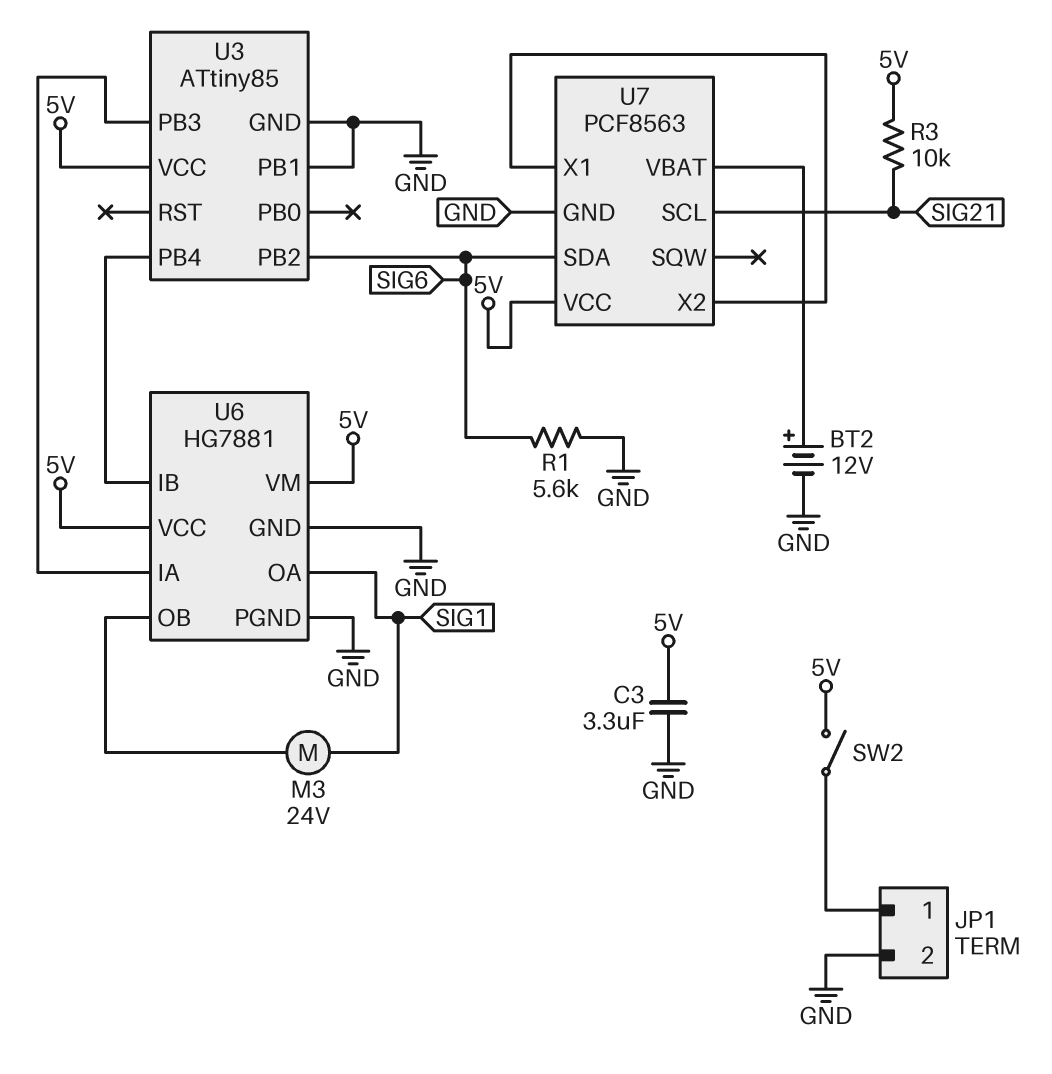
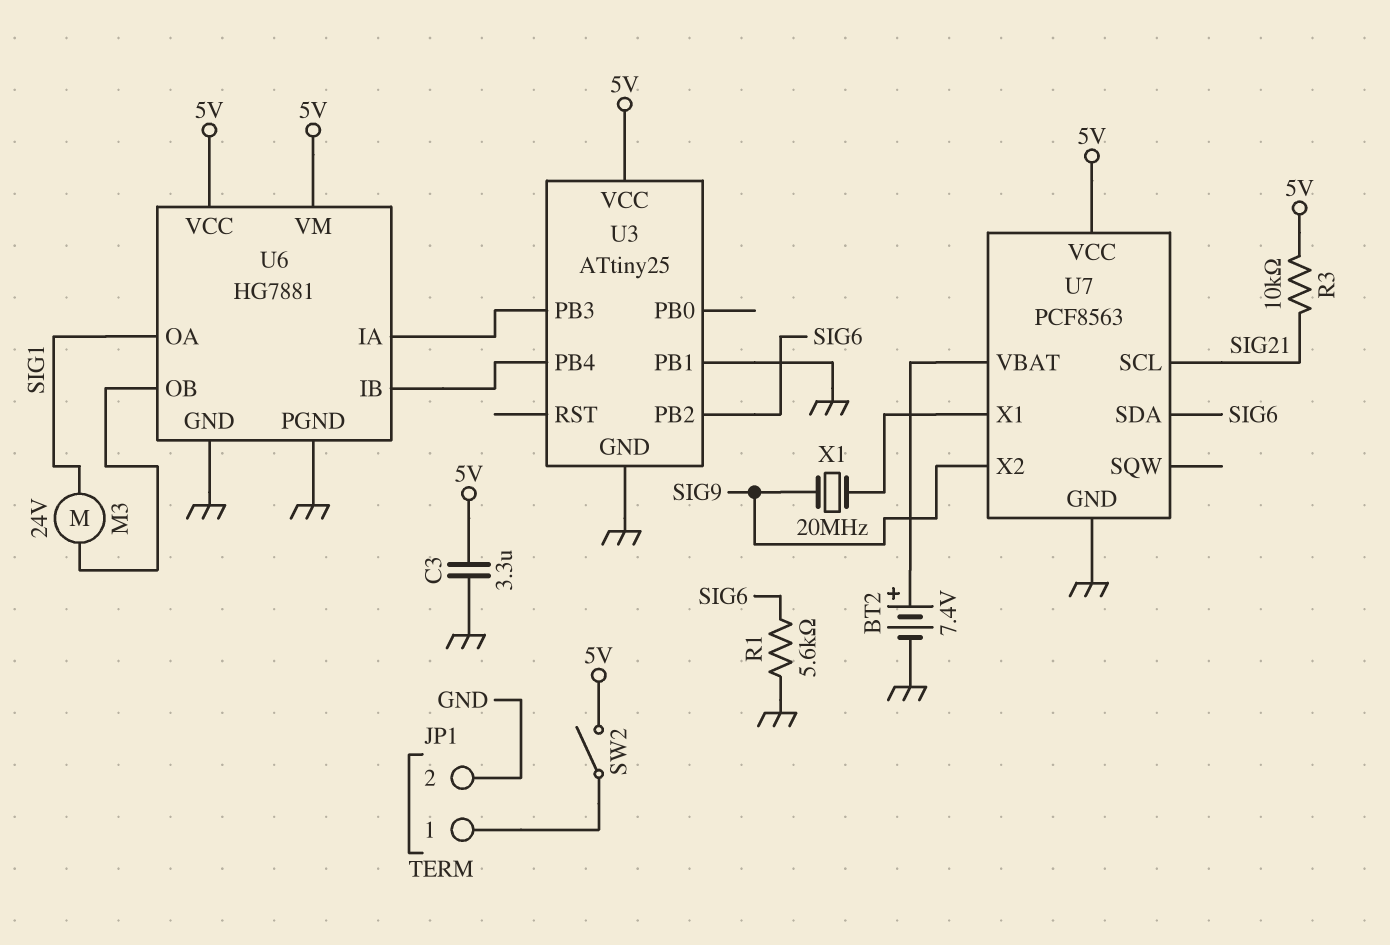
BT2: 12V (plus U7/VBAT, minus GND) -> 7.4V (plus U7/VBAT, minus GND)
U3: ATtiny85 -> ATtiny25
U7 pin X2: U7/X1 -> SIG9
X1: none -> 20MHz (SIG9, U7/X1)

